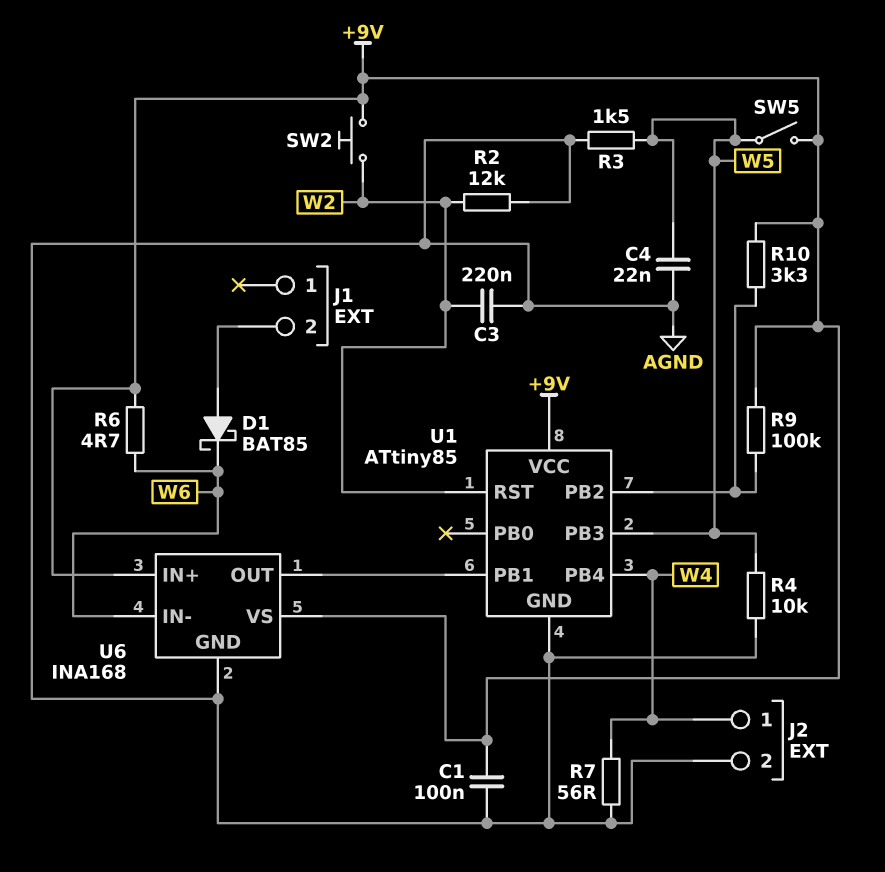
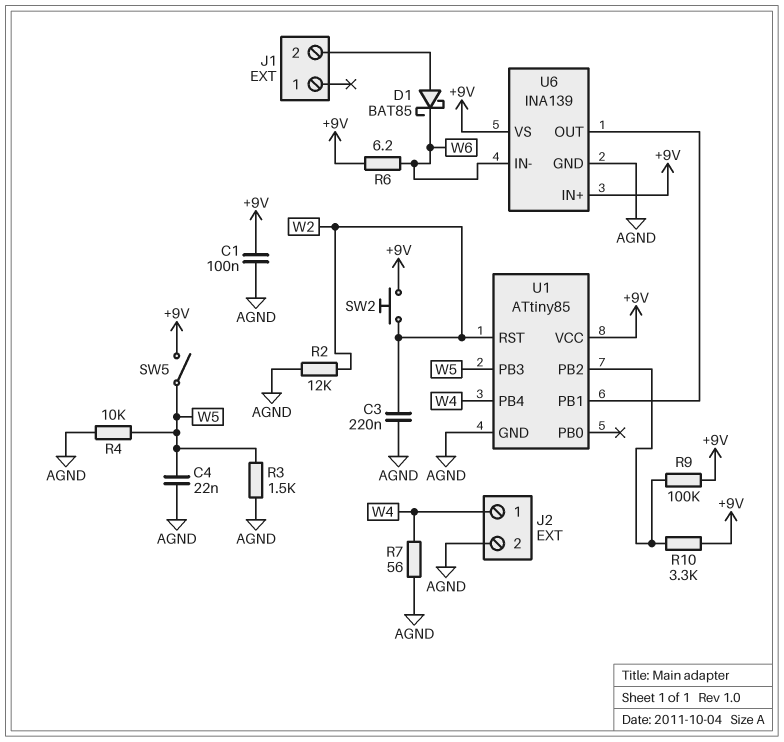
R6: 4.7 (+9V, W6) -> 6.2 (+9V, W6)
U6: INA168 -> INA139

